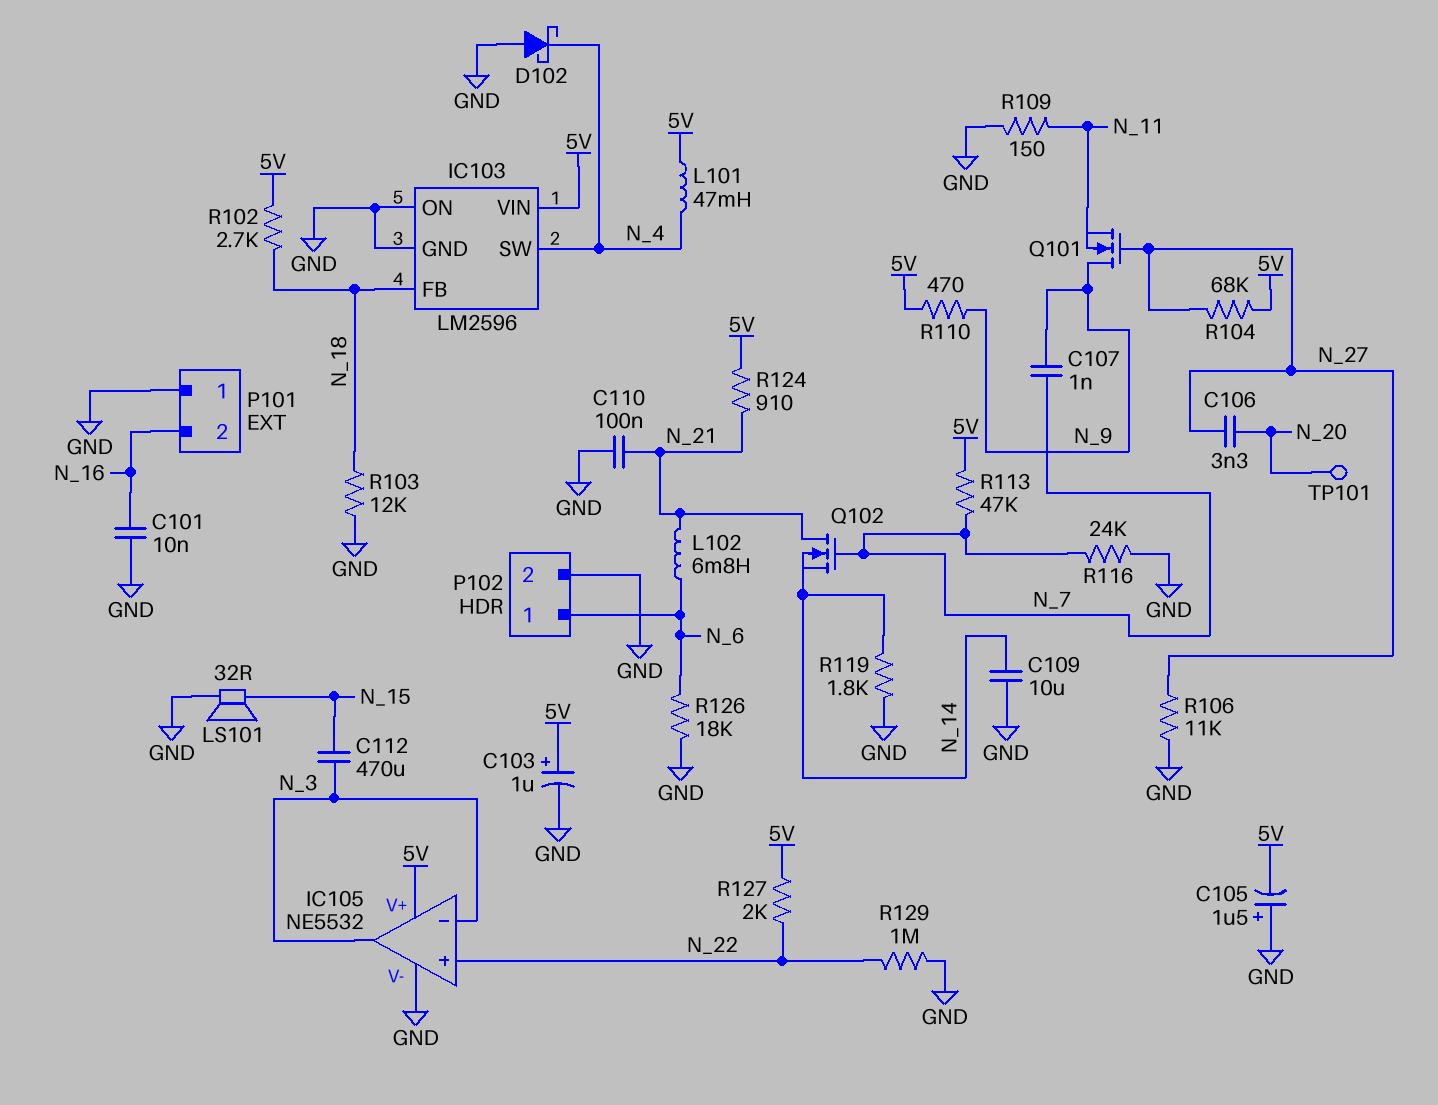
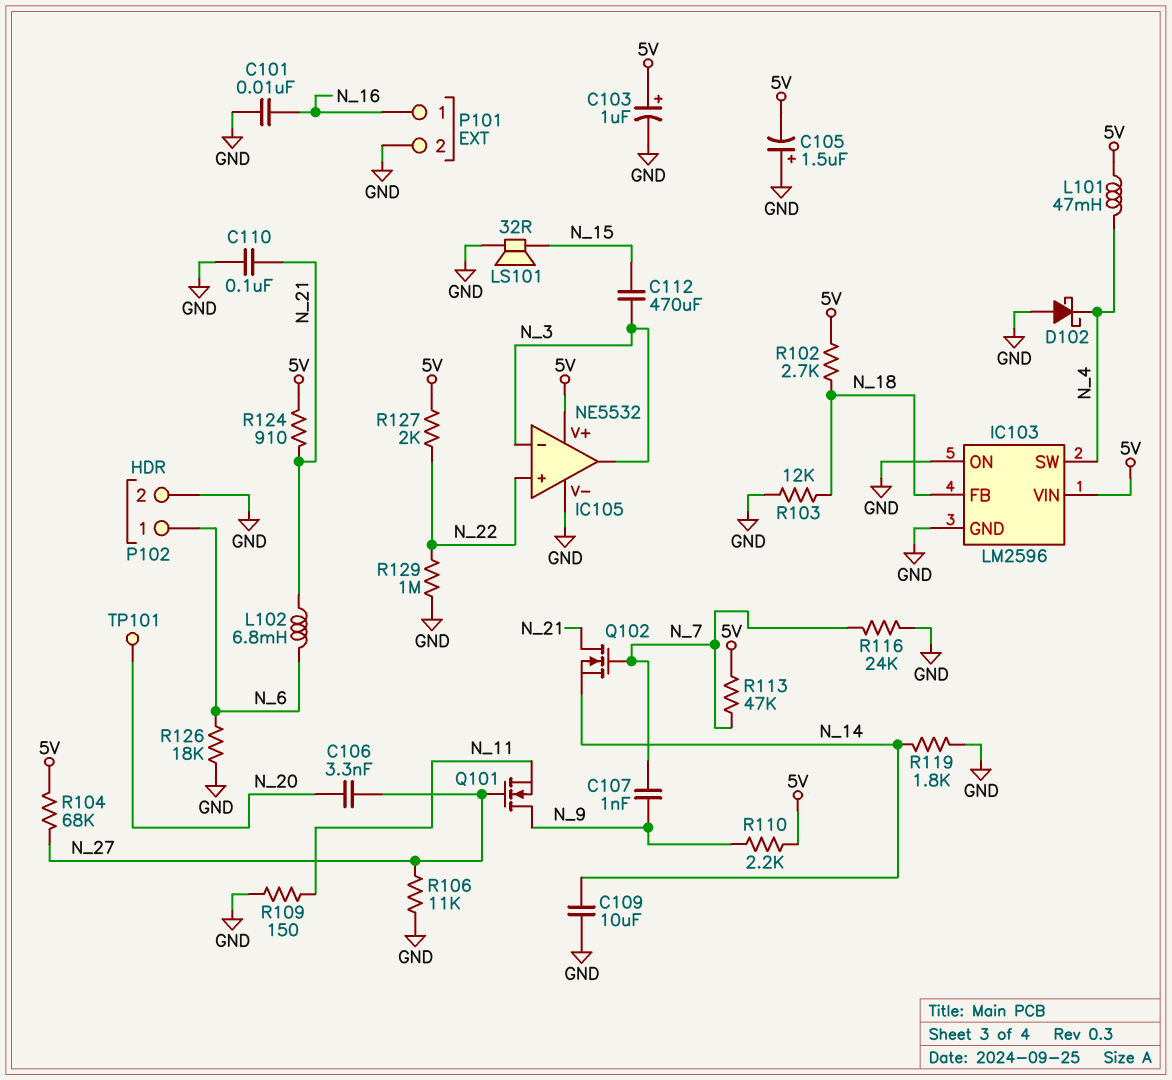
P101 pin 1: GND -> N_16
P101 pin 2: N_16 -> GND
R110: 470 (5V, N_9) -> 2.2k (5V, N_9)

